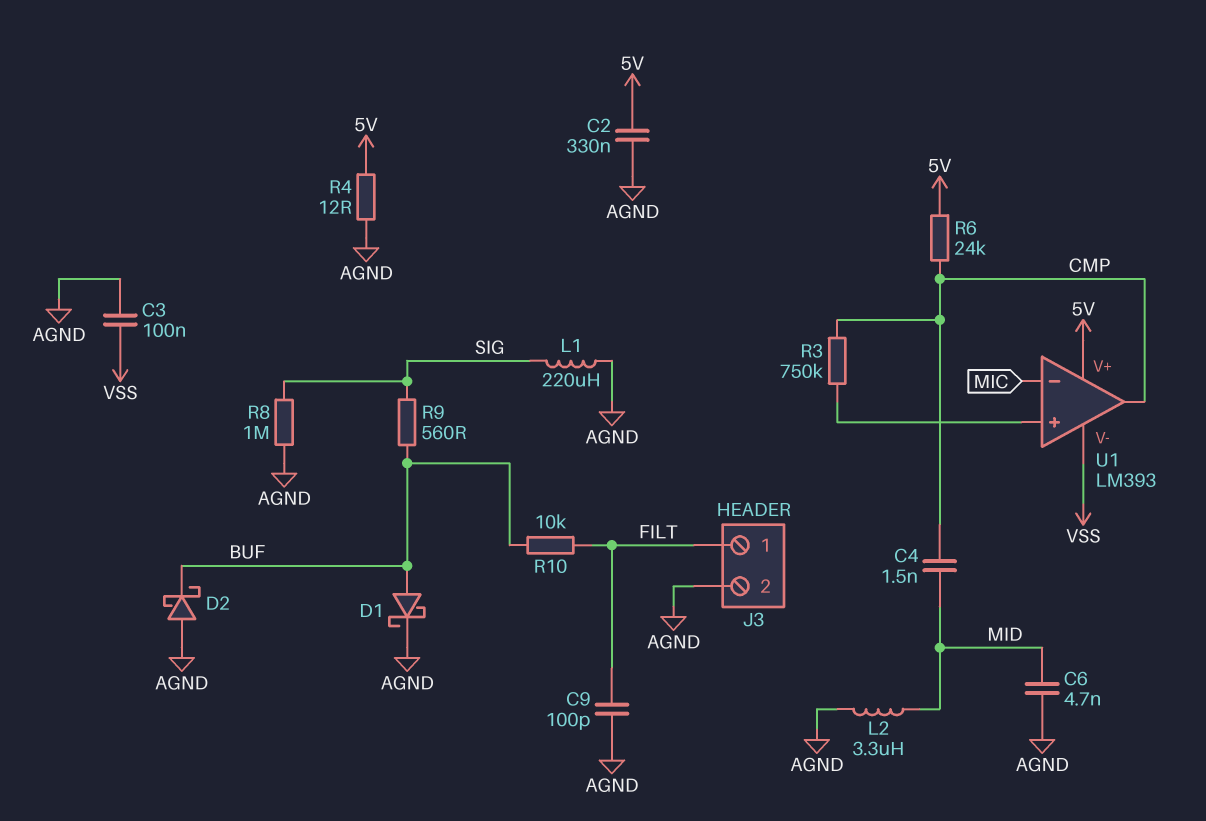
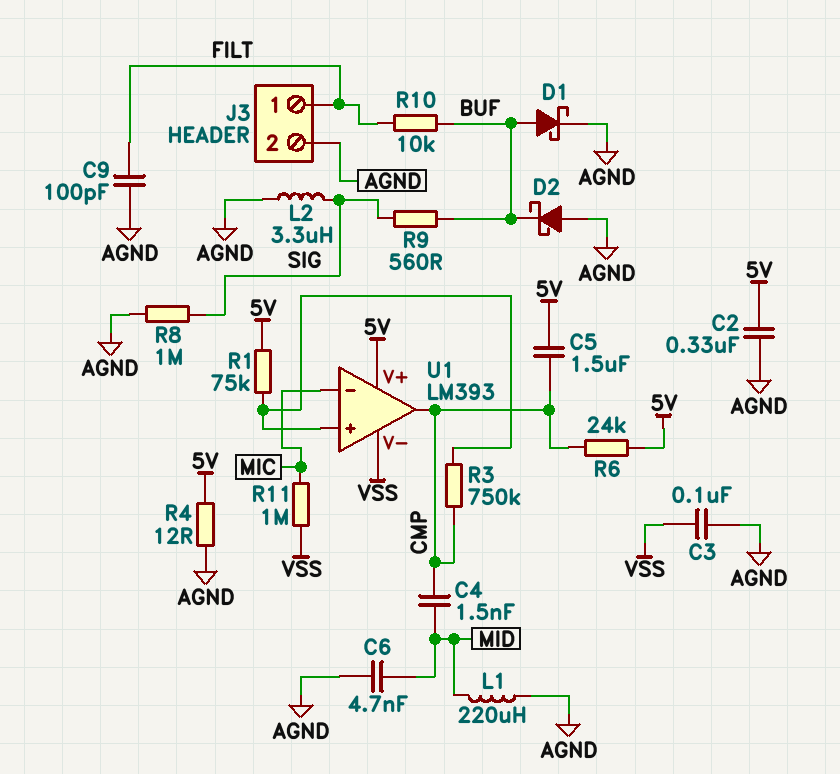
C5: none -> 1.5uF (5V, CMP)
L1: 220uH (AGND, SIG) -> 220uH (AGND, MID)
L2: 3.3uH (AGND, MID) -> 3.3uH (AGND, SIG)
R1: none -> 75k (5V, U1/in+)
R11: none -> 1M (MIC, VSS)

